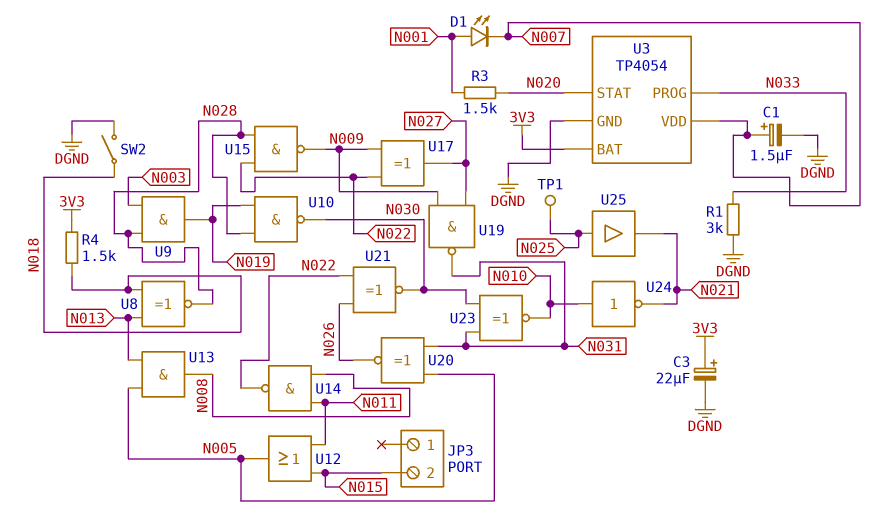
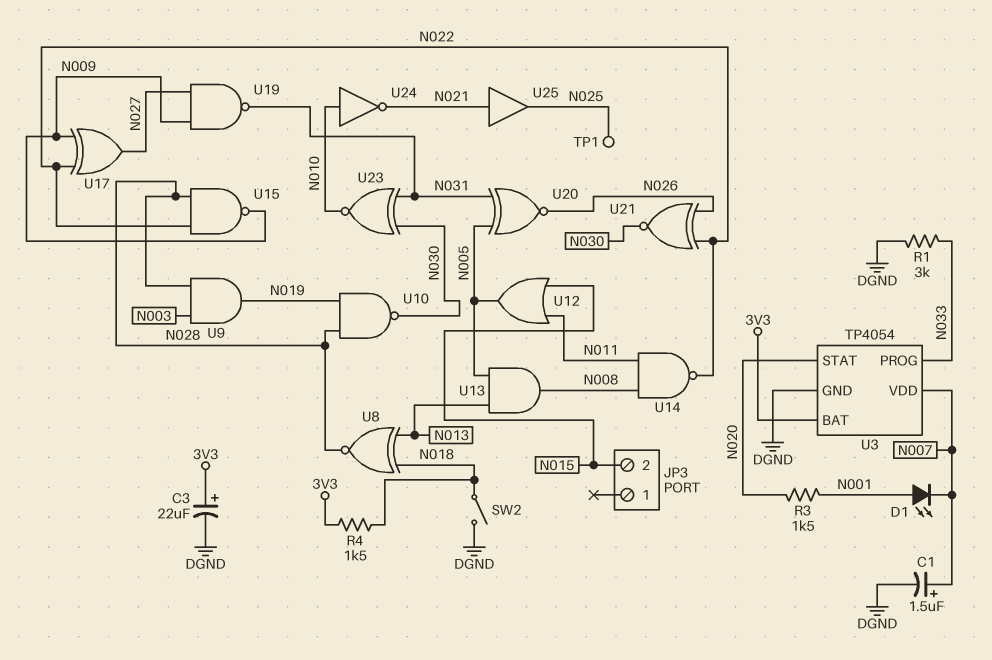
U25: buffer (in N025, out N021) -> buffer (in N021, out N025)

